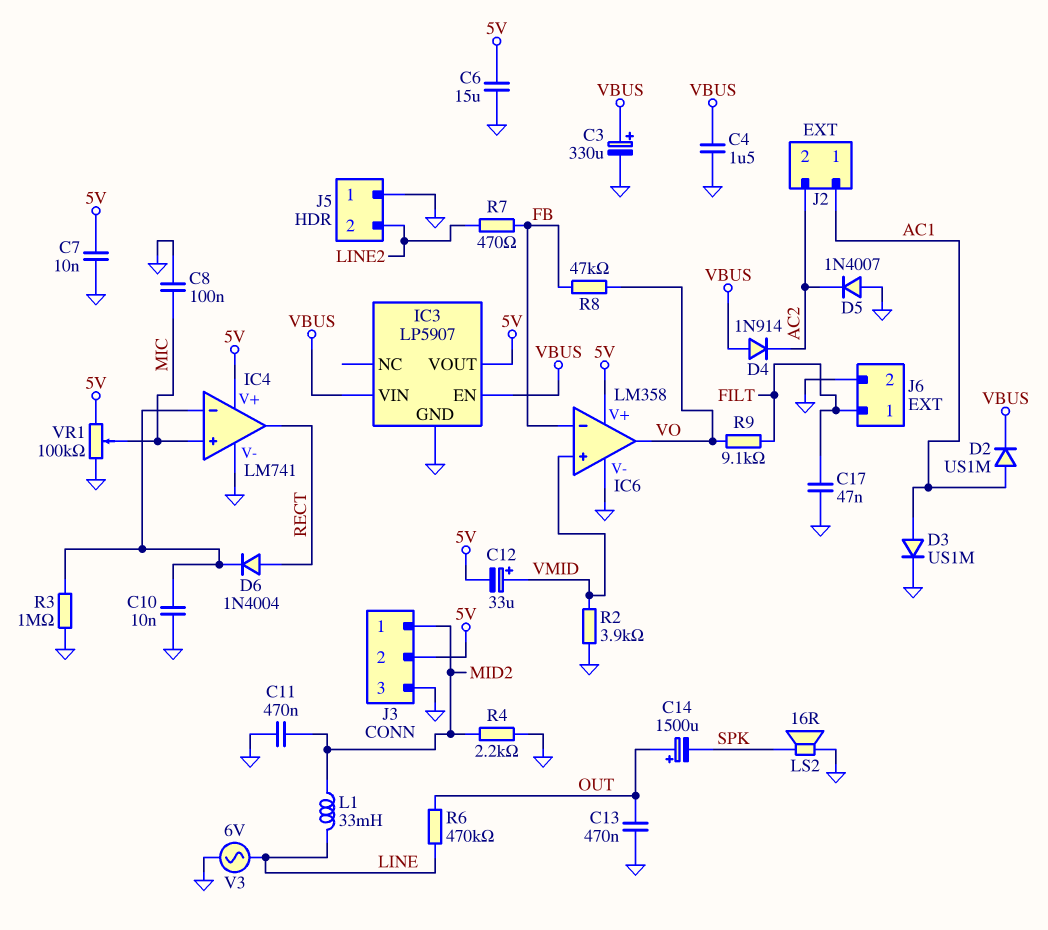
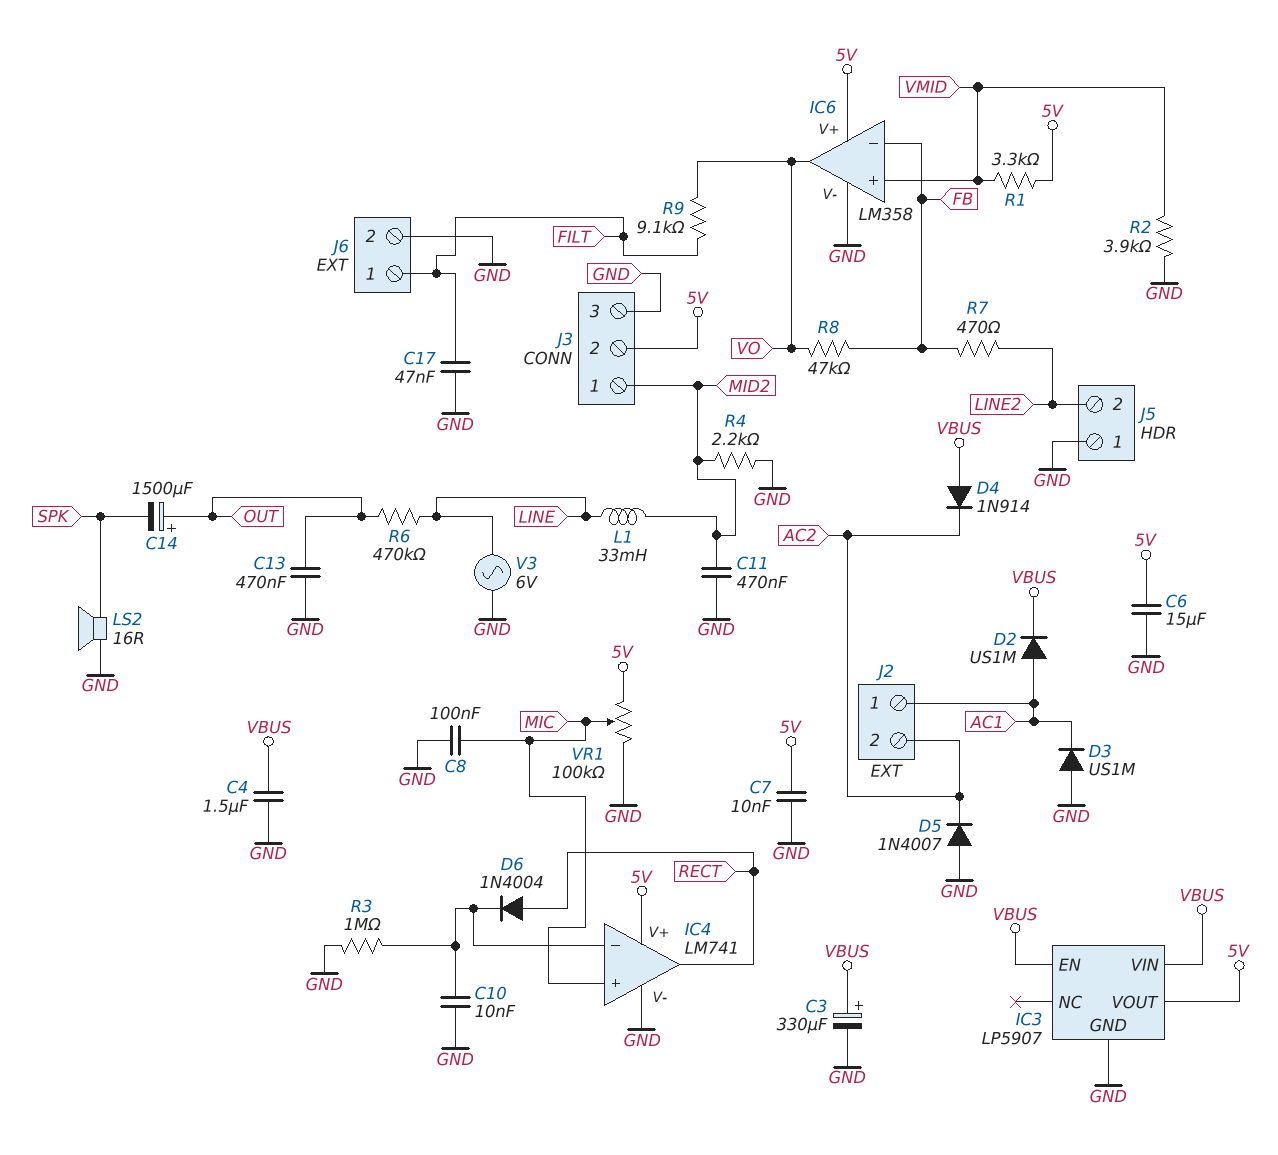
C12: 33uF (plus VMID, minus 5V) -> none
D3: diode US1M (A AC1, K GND) -> diode US1M (A GND, K AC1)
R1: none -> 3.3k (5V, VMID)

